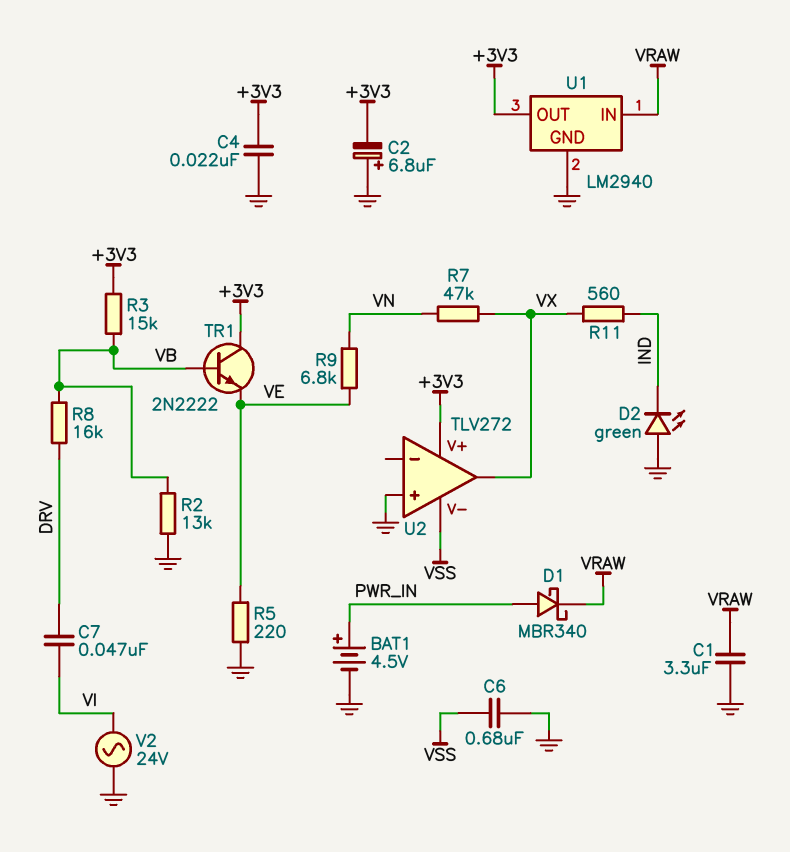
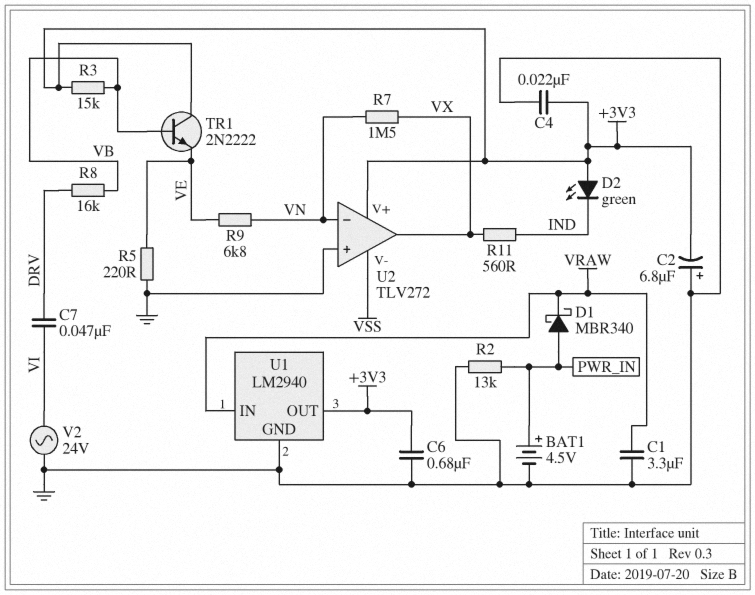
C6: 680nF (GND, VSS) -> 680nF (+3V3, GND)
D2: LED green (A GND, K IND) -> LED green (A +3V3, K IND)
R2: 13k (GND, VB) -> 13k (GND, PWR_IN)
R7: 47k (VN, VX) -> 1.5M (VN, VX)
U2 pin in-: none -> VN

